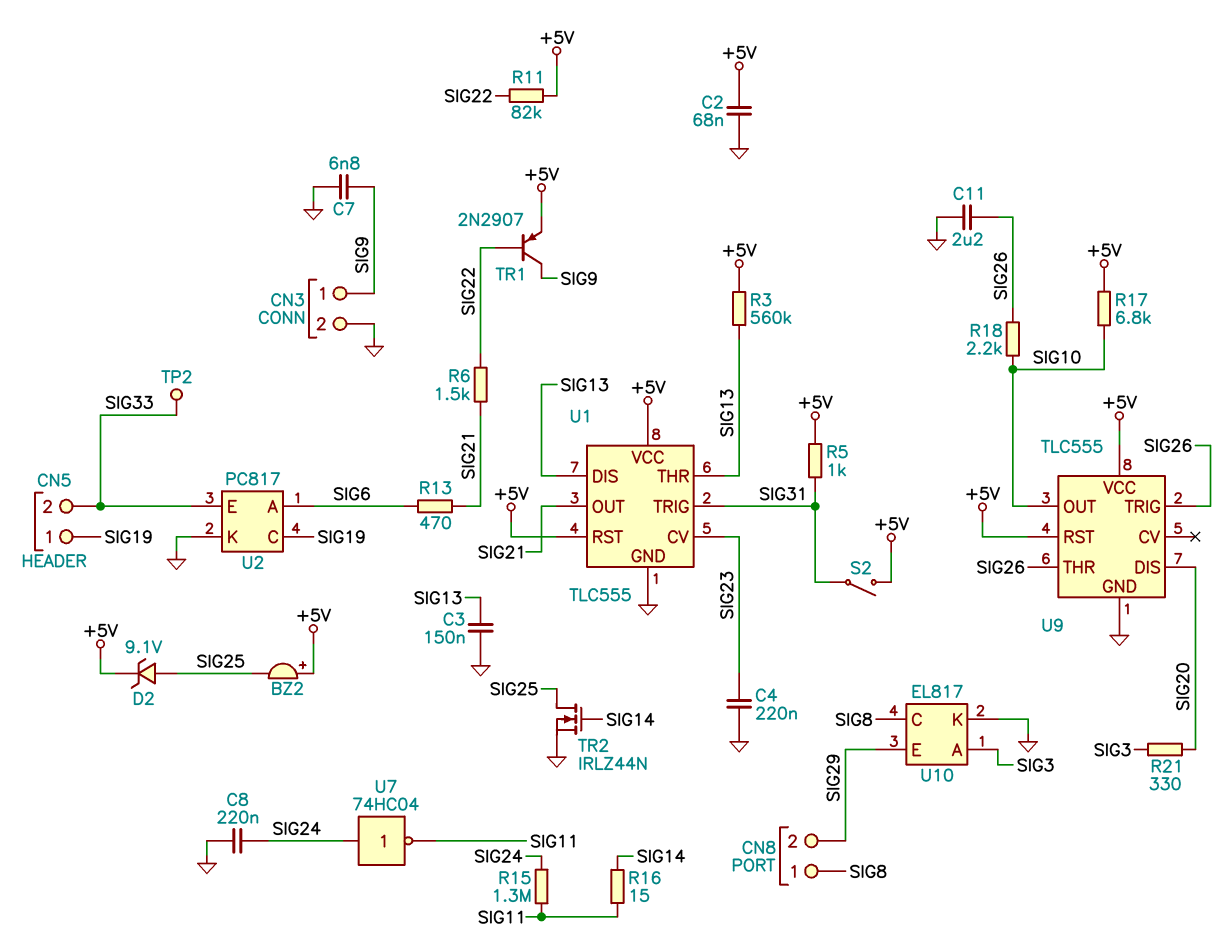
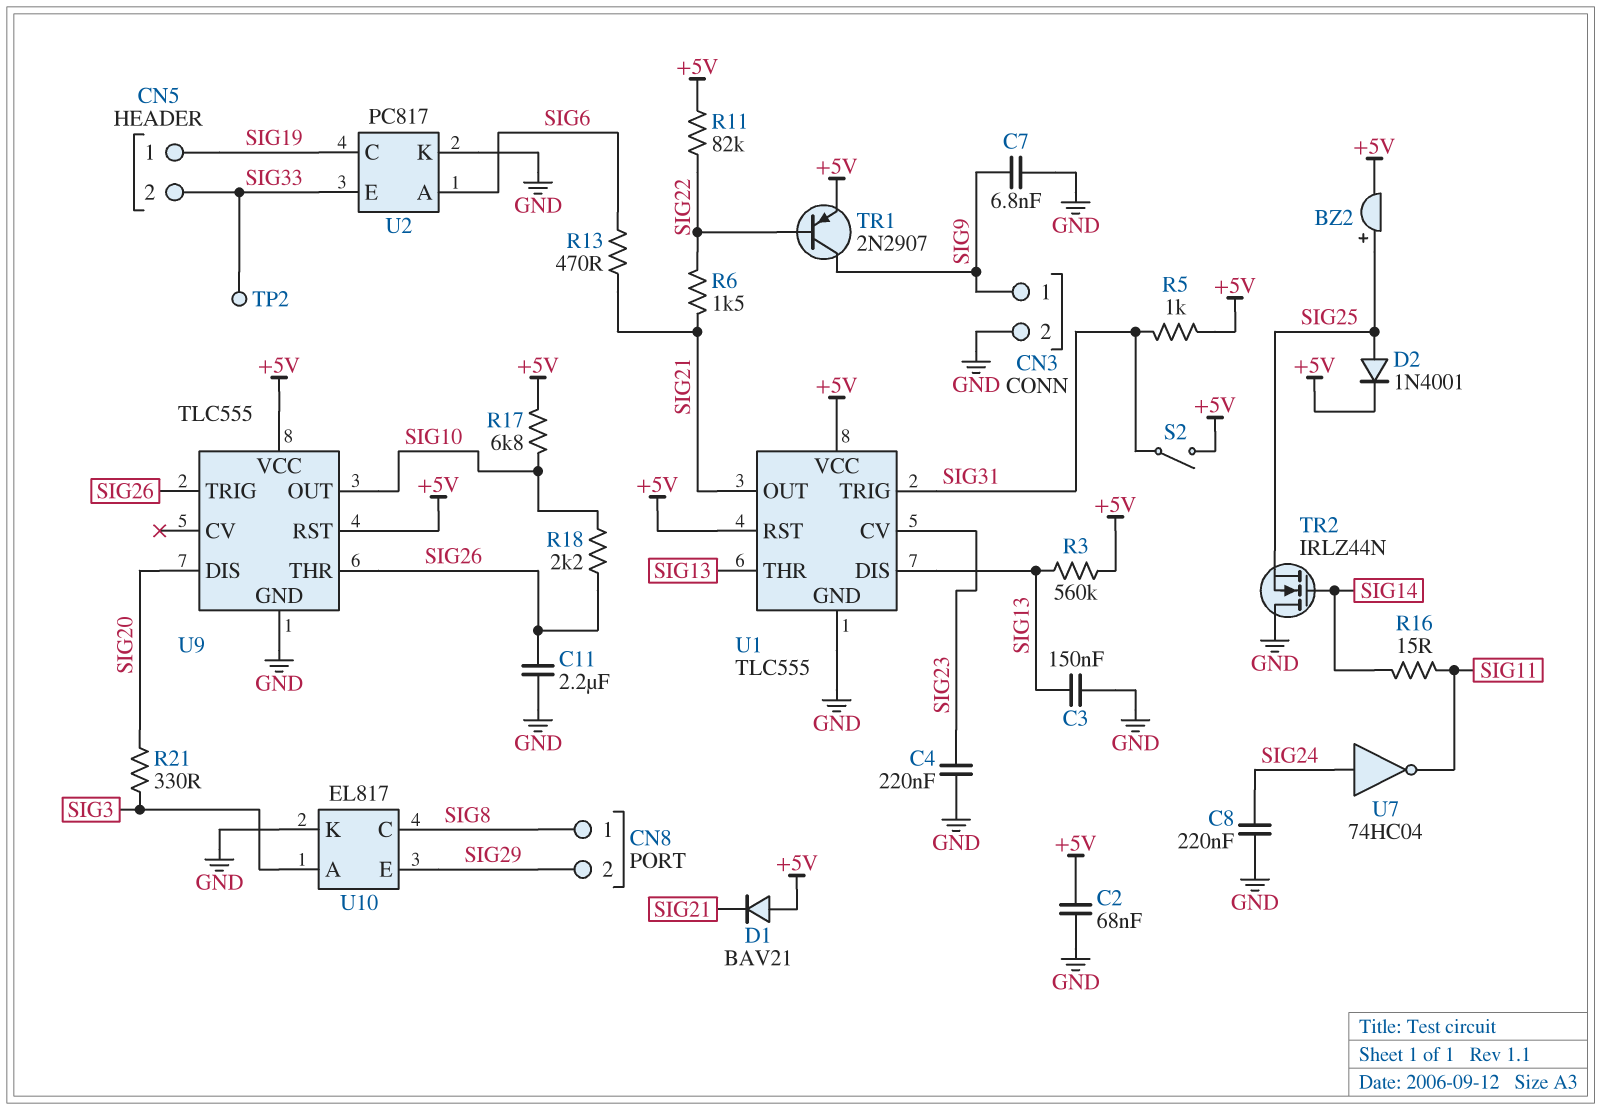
BZ2: buzzer (plus +5V, minus SIG25) -> buzzer (plus SIG25, minus +5V)
D1: none -> diode BAV21 (A +5V, K SIG21)
D2: zener 9.1V (A SIG25, K +5V) -> diode 1N4001 (A SIG25, K +5V)
R15: 1.3M (SIG11, SIG24) -> none
TR2: NMOS IRLZ44N (G SIG14, D SIG25, S GND) -> NMOS IRLZ44N (G SIG14, D GND, S SIG25)

